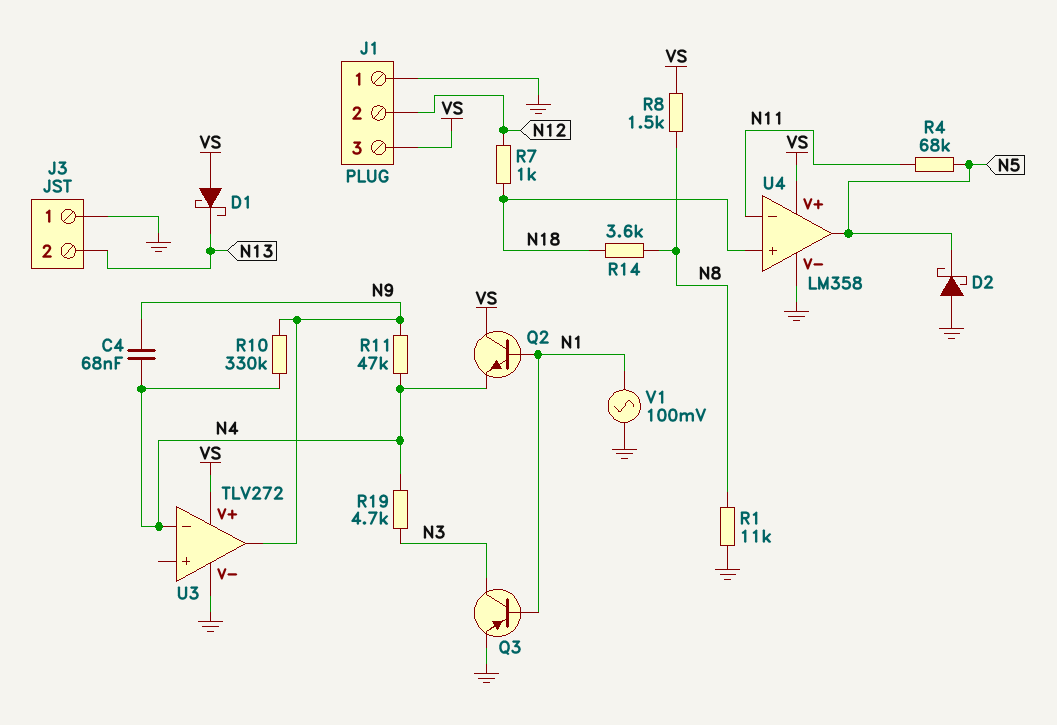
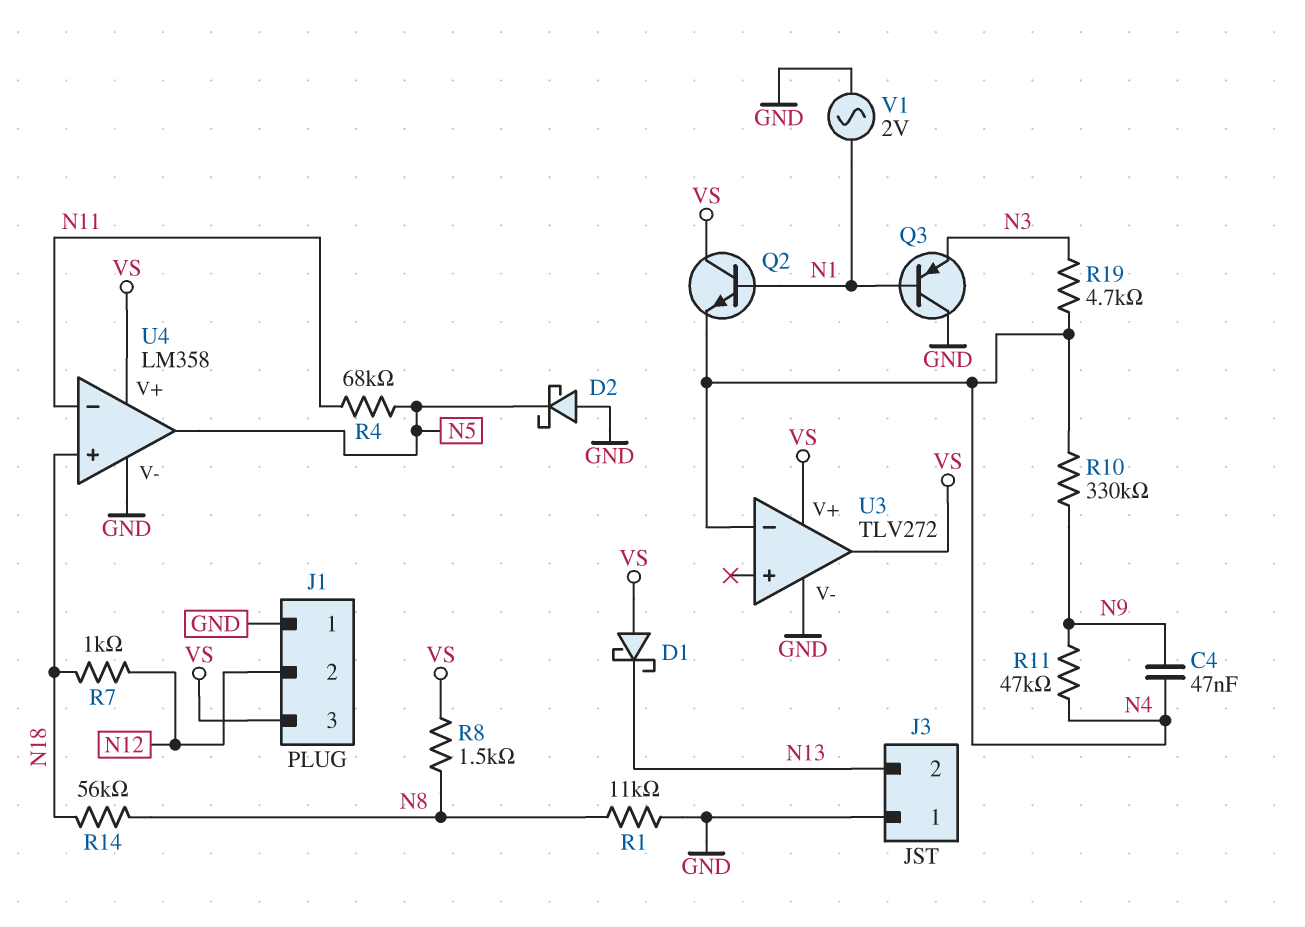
C4: 68nF (N4, N9) -> 47nF (N4, N9)
Q3: PNP (B N1, C N3, E GND) -> PNP (B N1, C GND, E N3)
R14: 3.6k (N8, N18) -> 56k (N8, N18)
U3 pin out: N9 -> VS
V1: AC 100mV (GND, N1) -> AC 2V (GND, N1)

